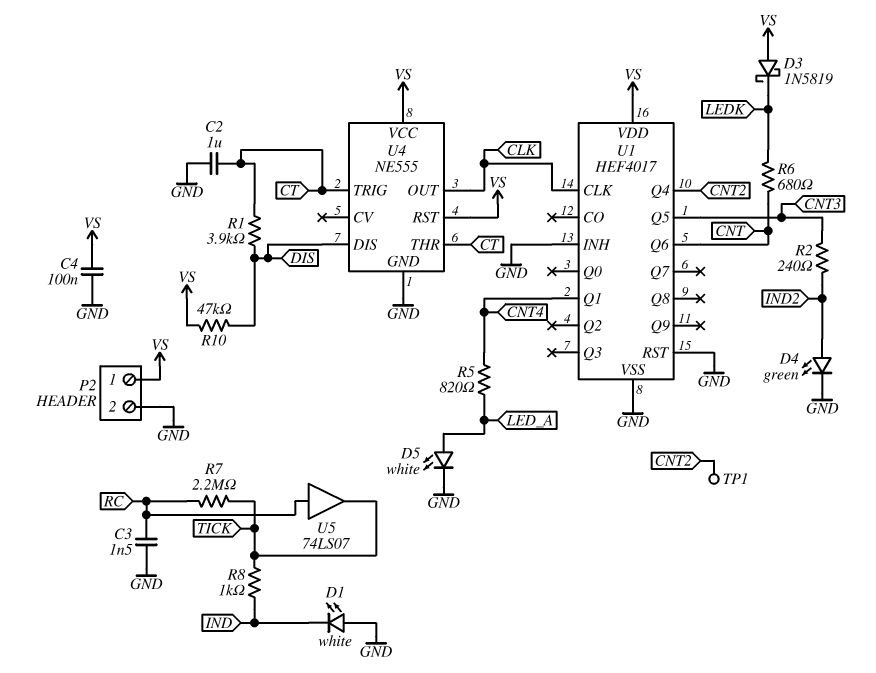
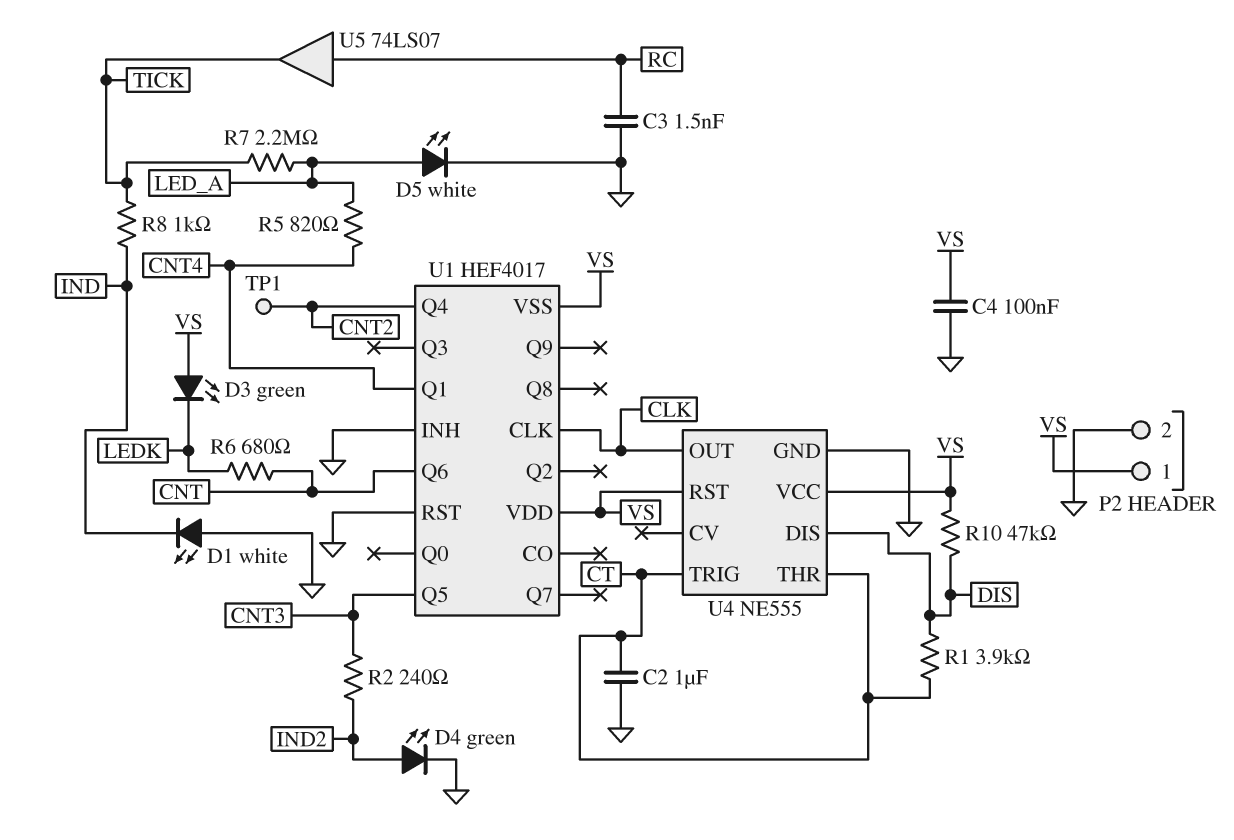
D3: schottky 1N5819 (A VS, K LEDK) -> LED green (A VS, K LEDK)
R7: 2.2M (RC, TICK) -> 2.2M (LED_A, TICK)
U1 pin VSS: GND -> VS

